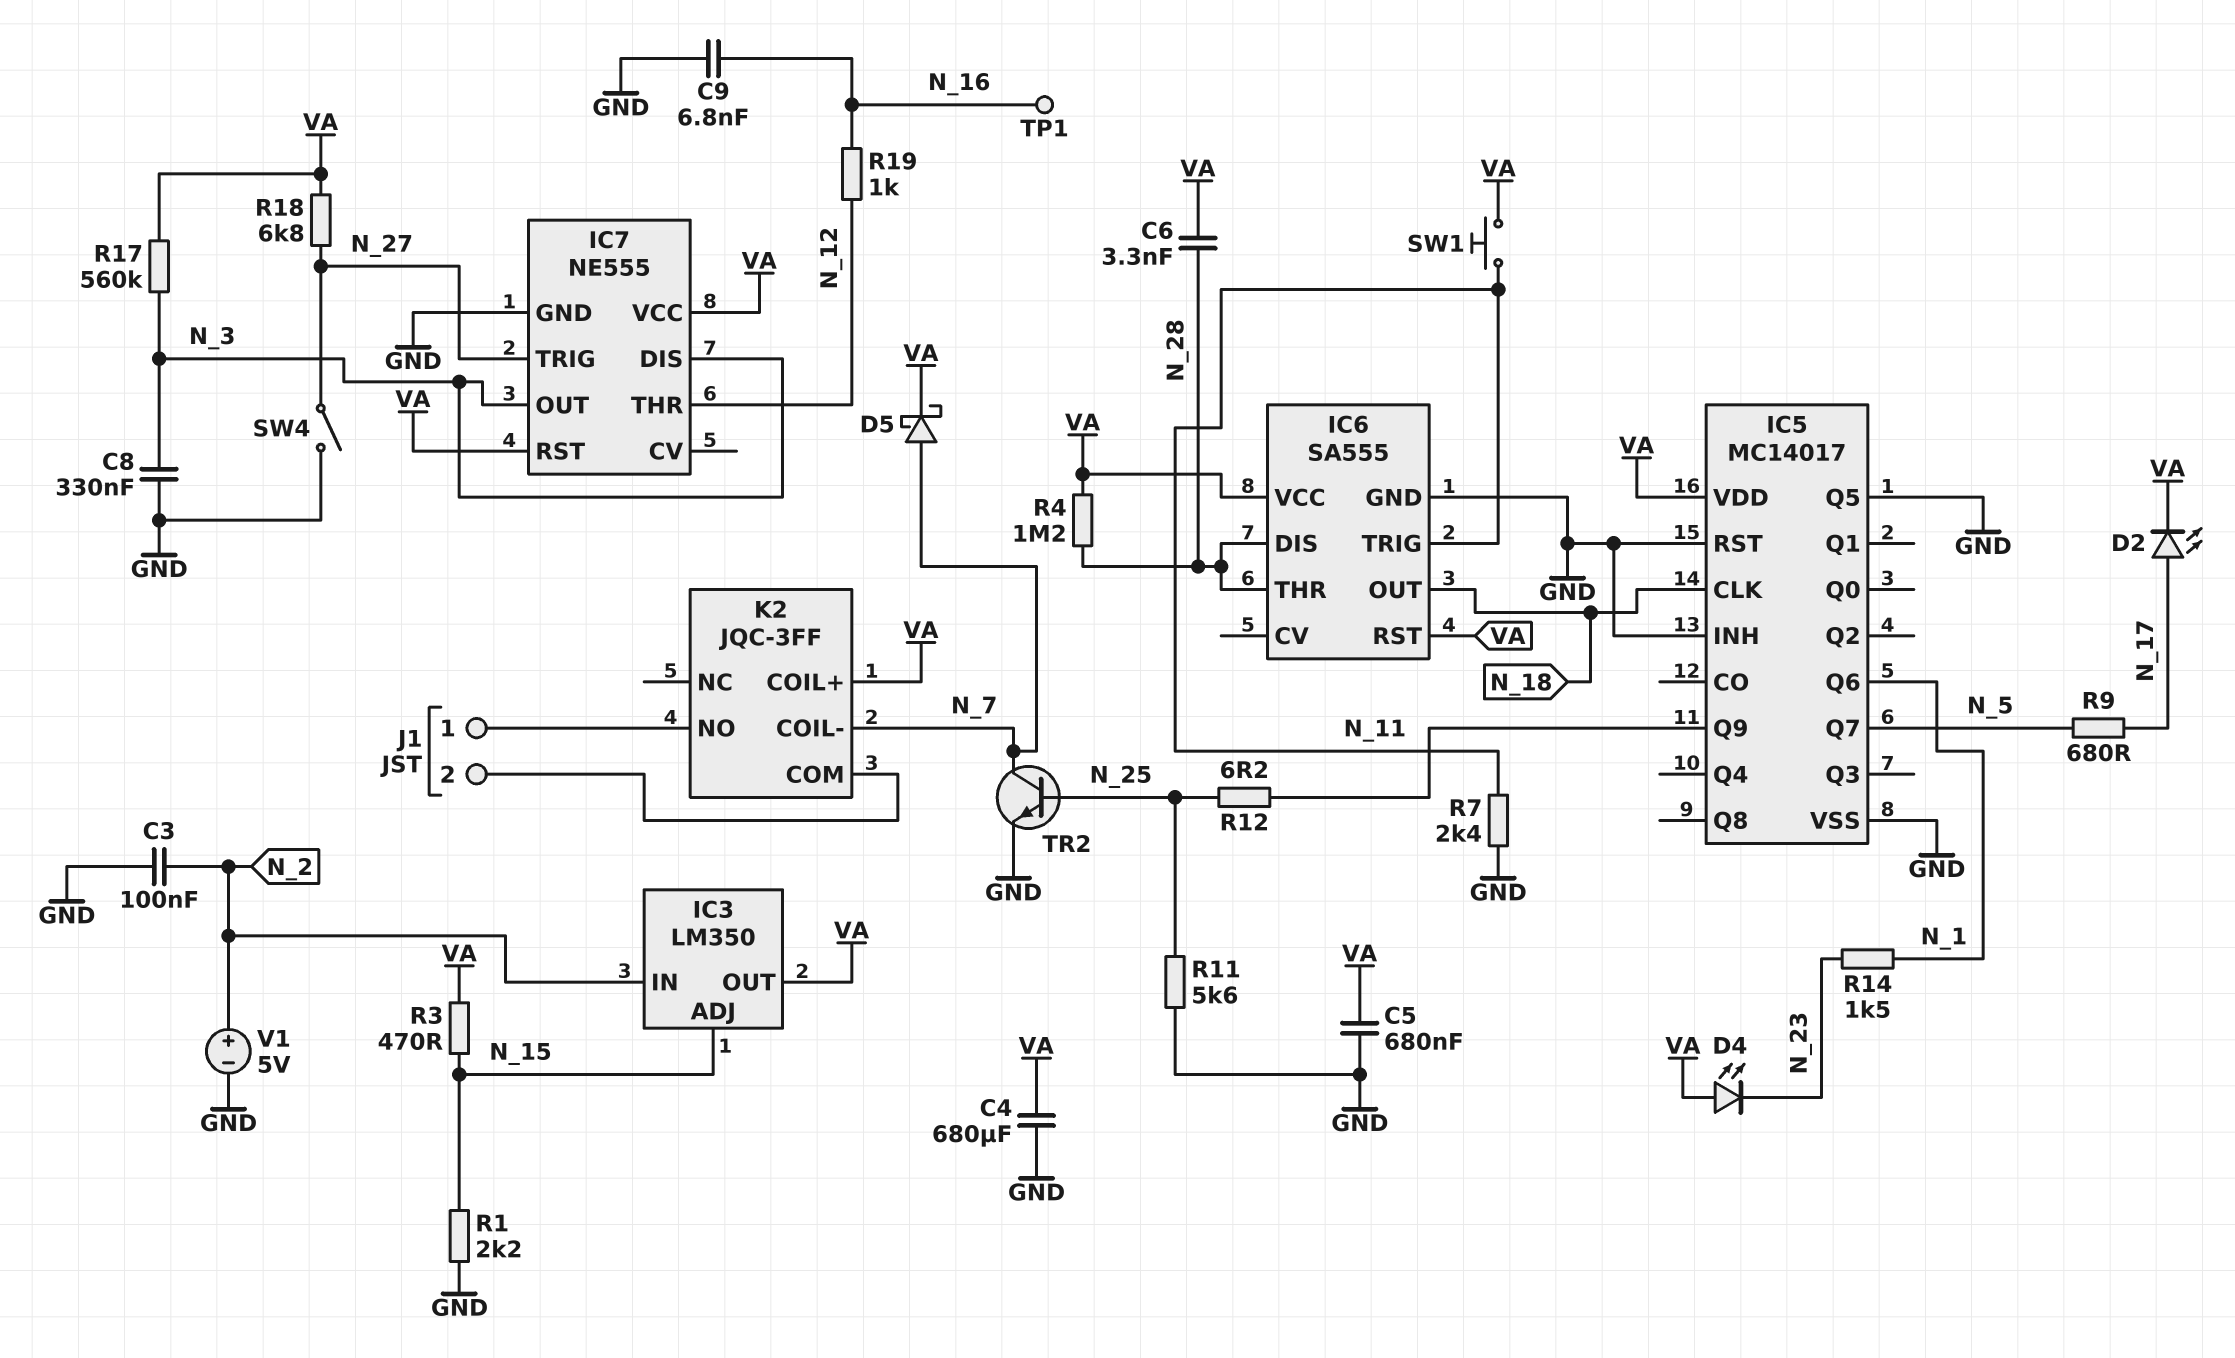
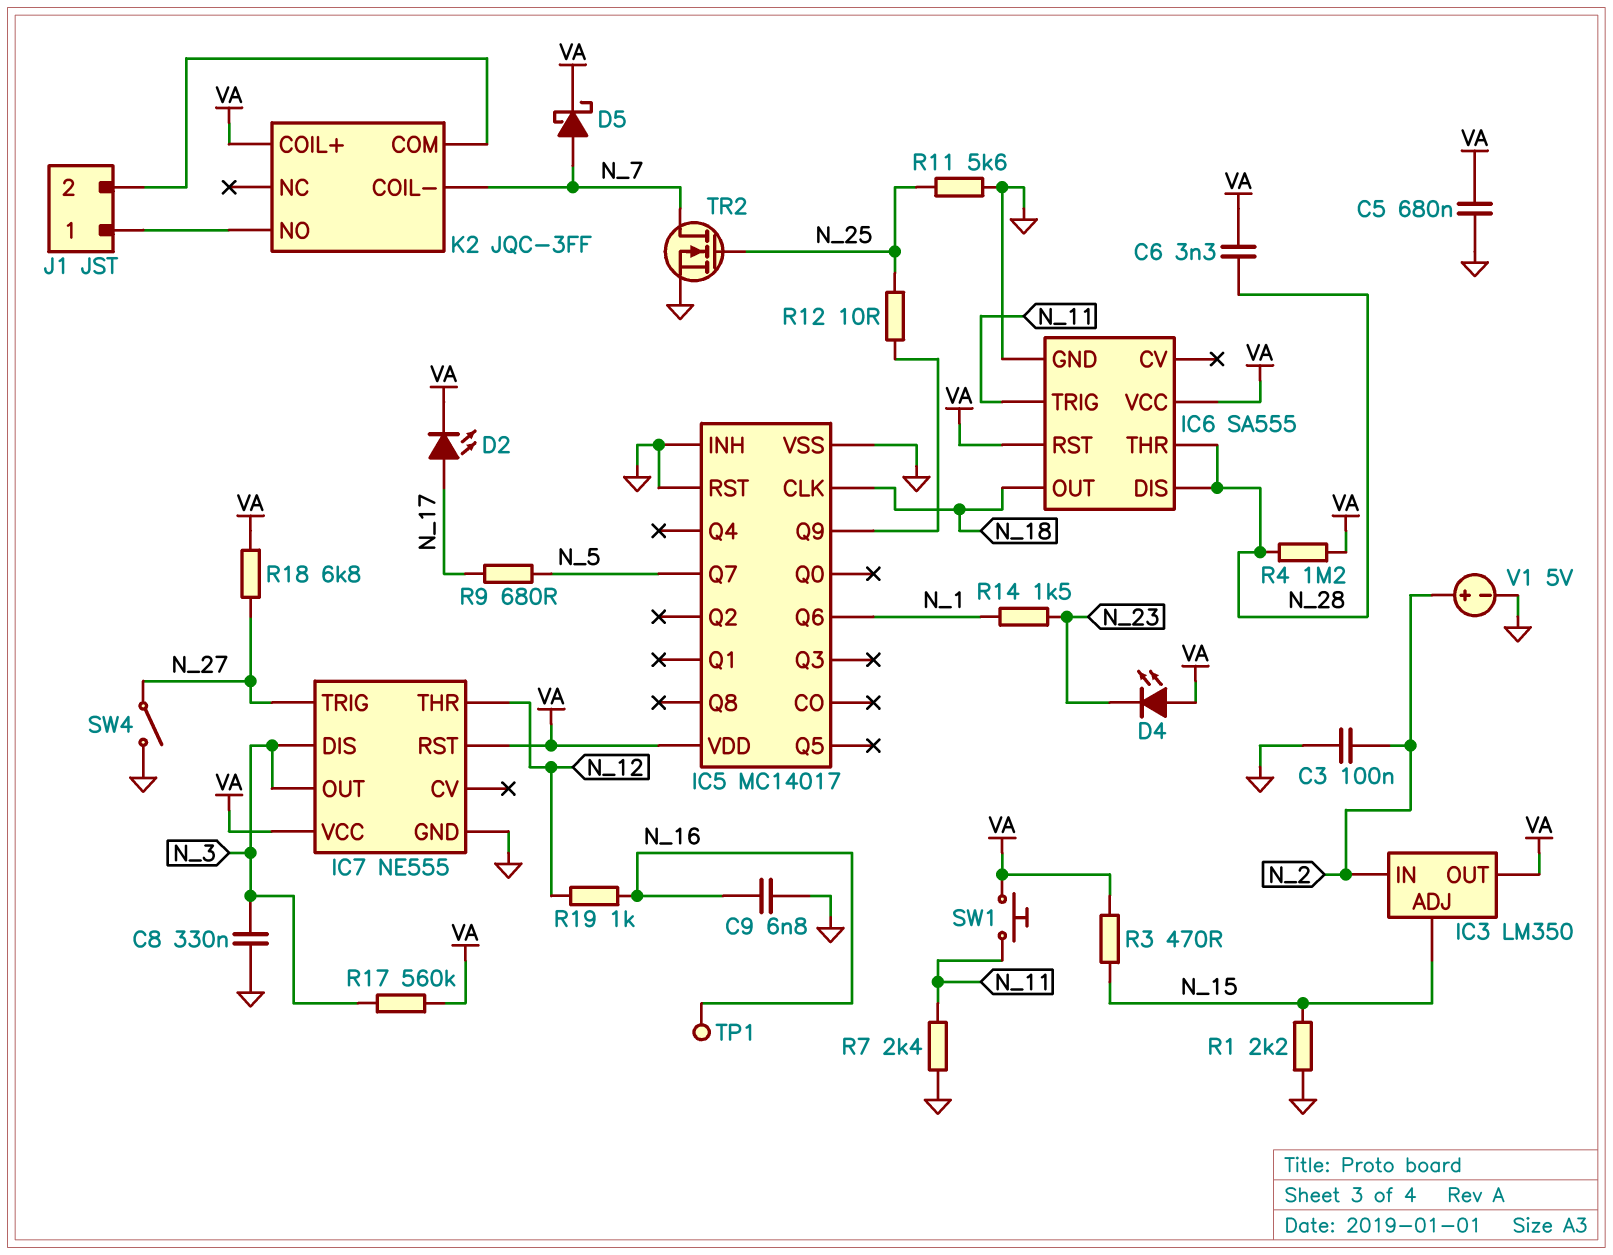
C4: 680uF (GND, VA) -> none
IC5 pin Q5: GND -> none
R12: 6.2 (IC5/Q9, N_25) -> 10 (IC5/Q9, N_25)
TR2: NPN (B N_25, C N_7, E GND) -> NMOS (G N_25, D N_7, S GND)

